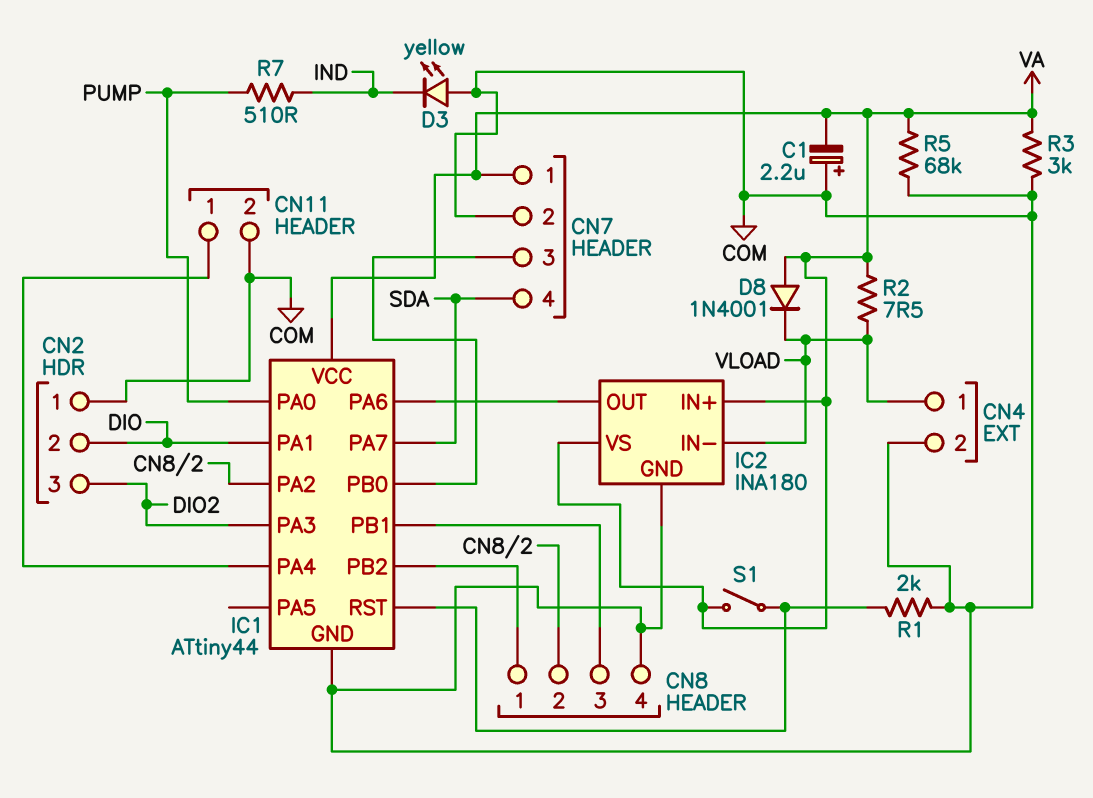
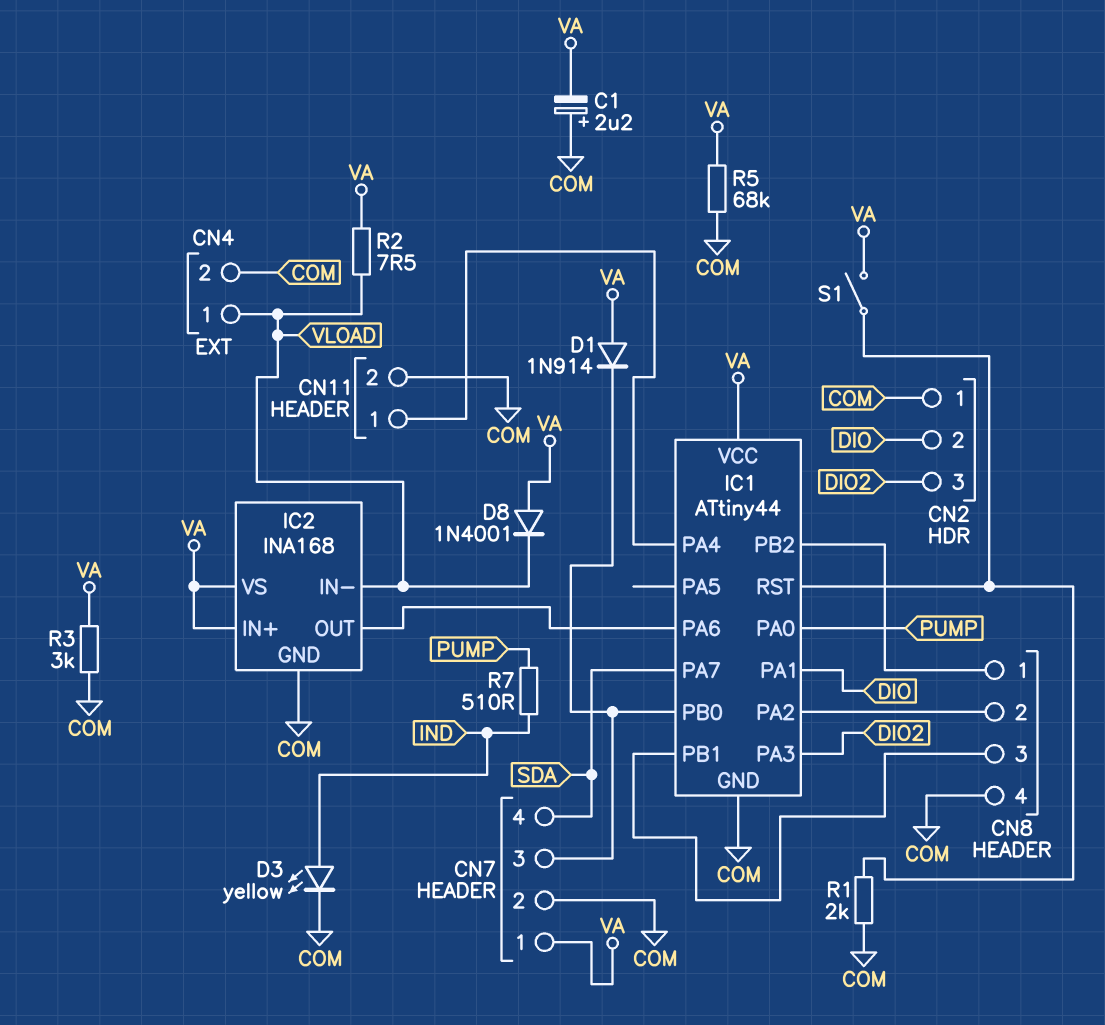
D1: none -> diode 1N914 (A VA, K CN7/3)
D3: LED yellow (A COM, K IND) -> LED yellow (A IND, K COM)
IC2: INA180 -> INA168

